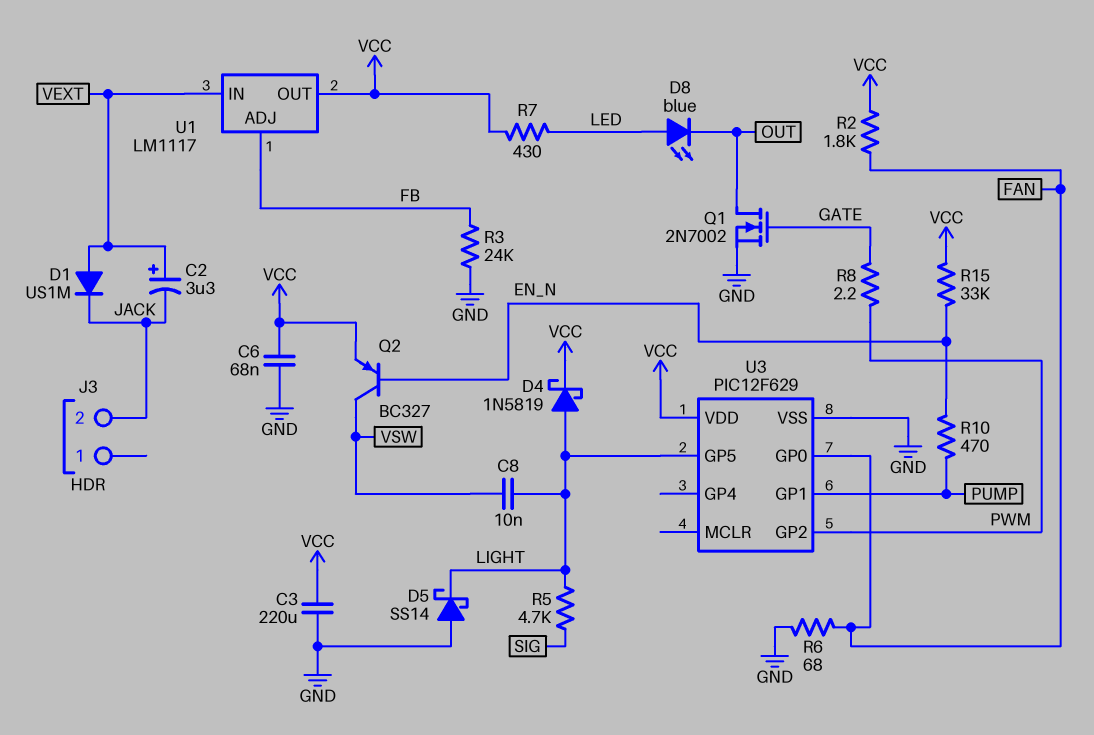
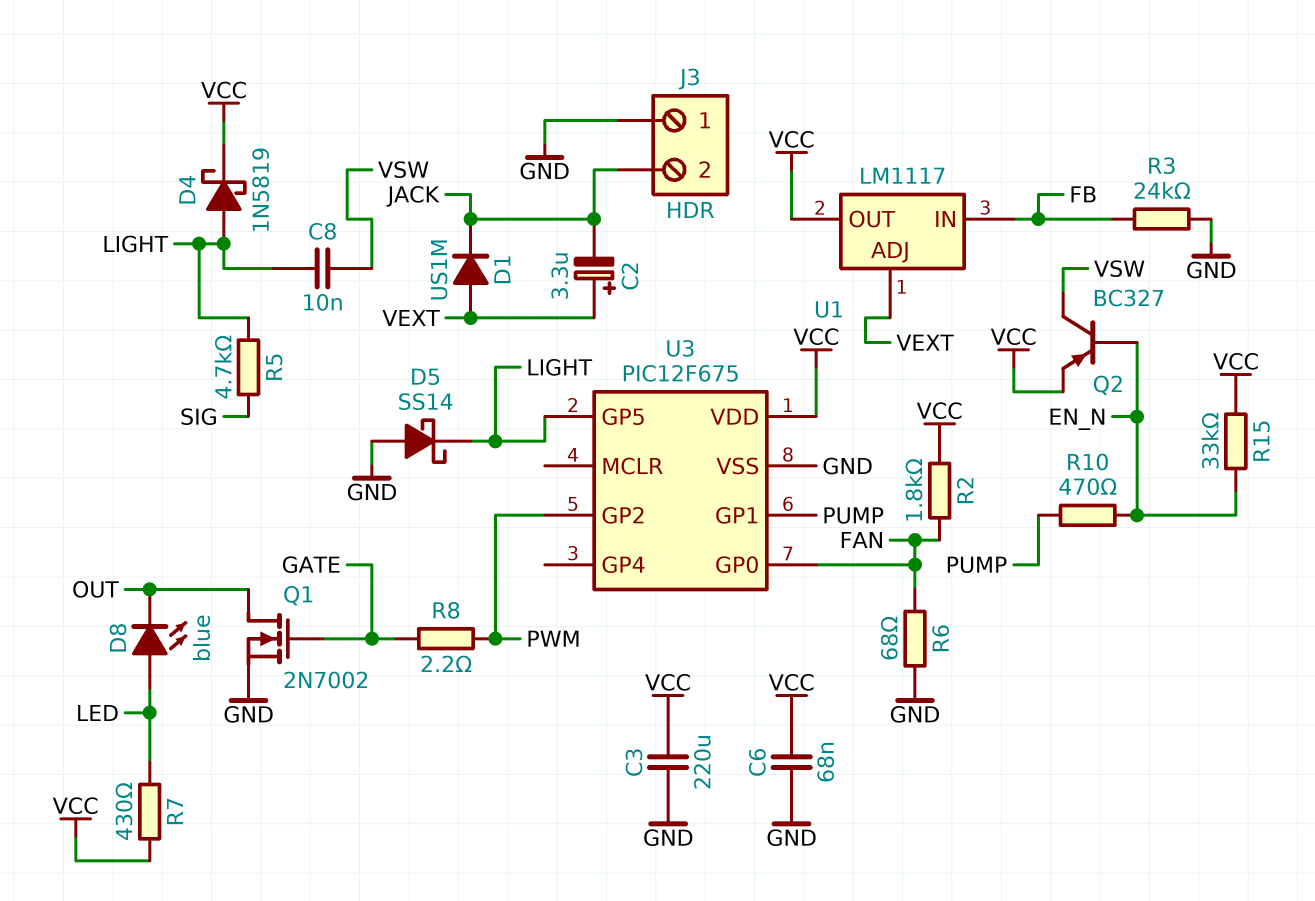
J3 pin 1: none -> GND
U1 pin ADJ: FB -> VEXT
U1 pin IN: VEXT -> FB
U3: PIC12F629 -> PIC12F675

